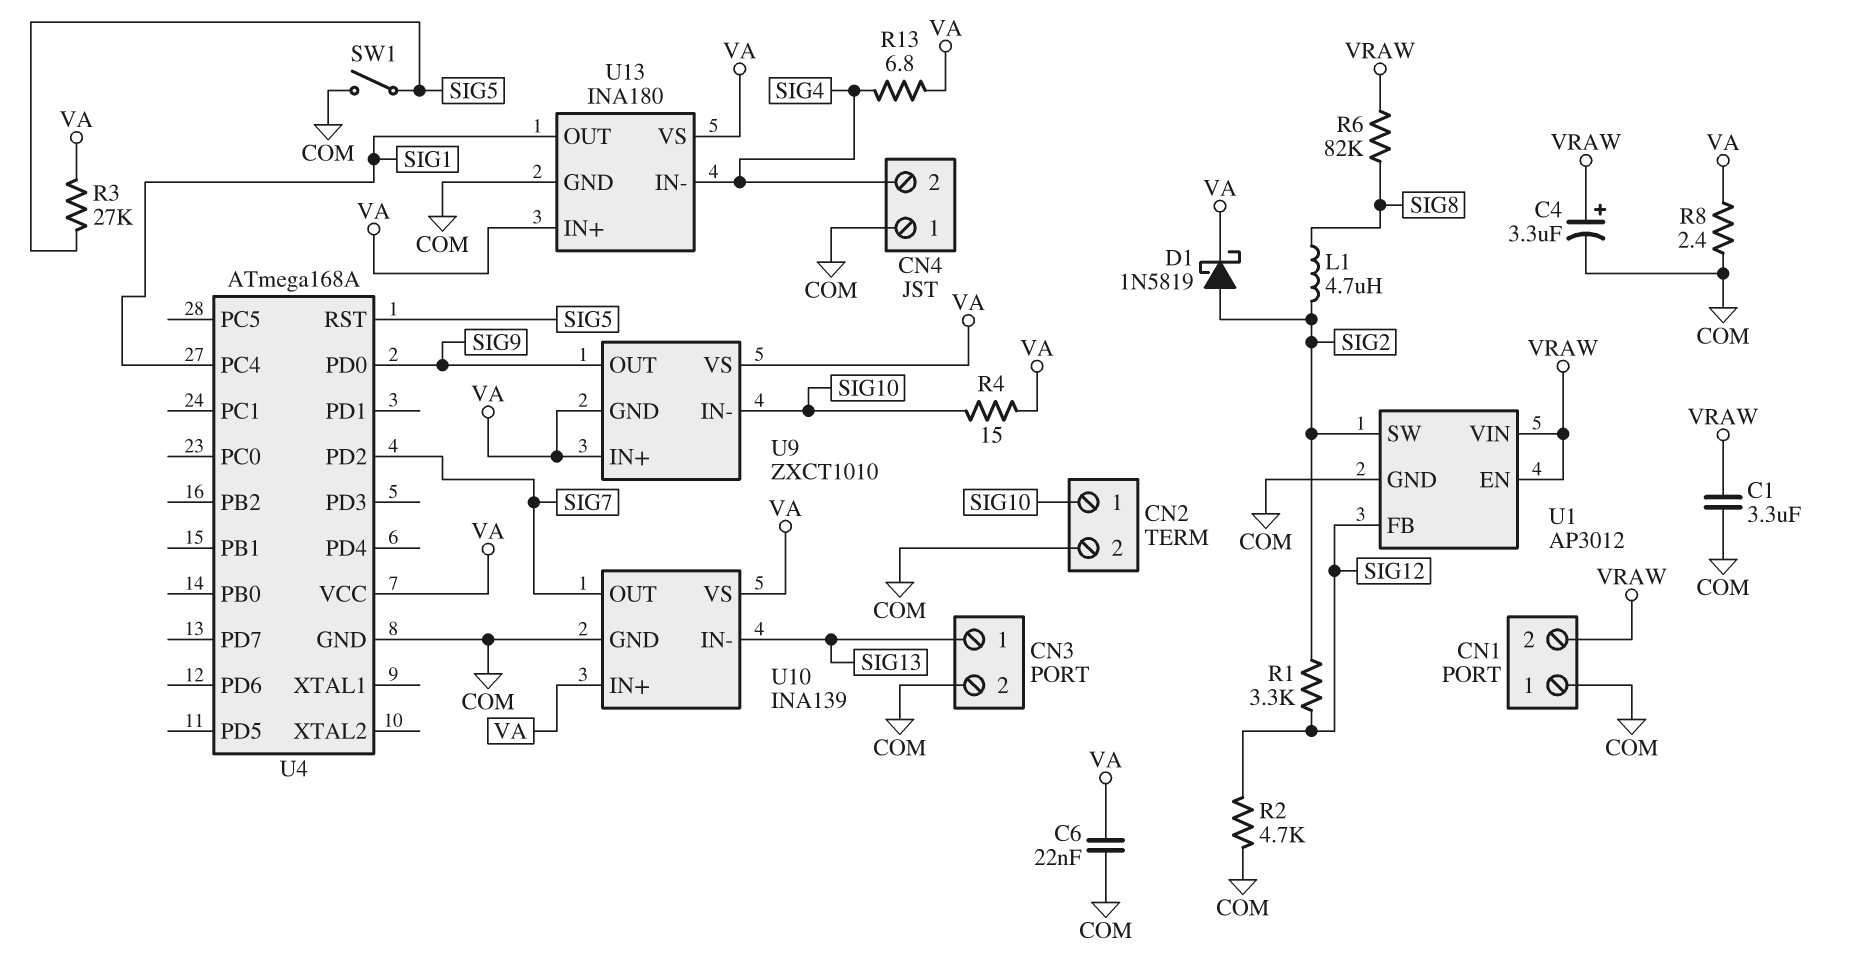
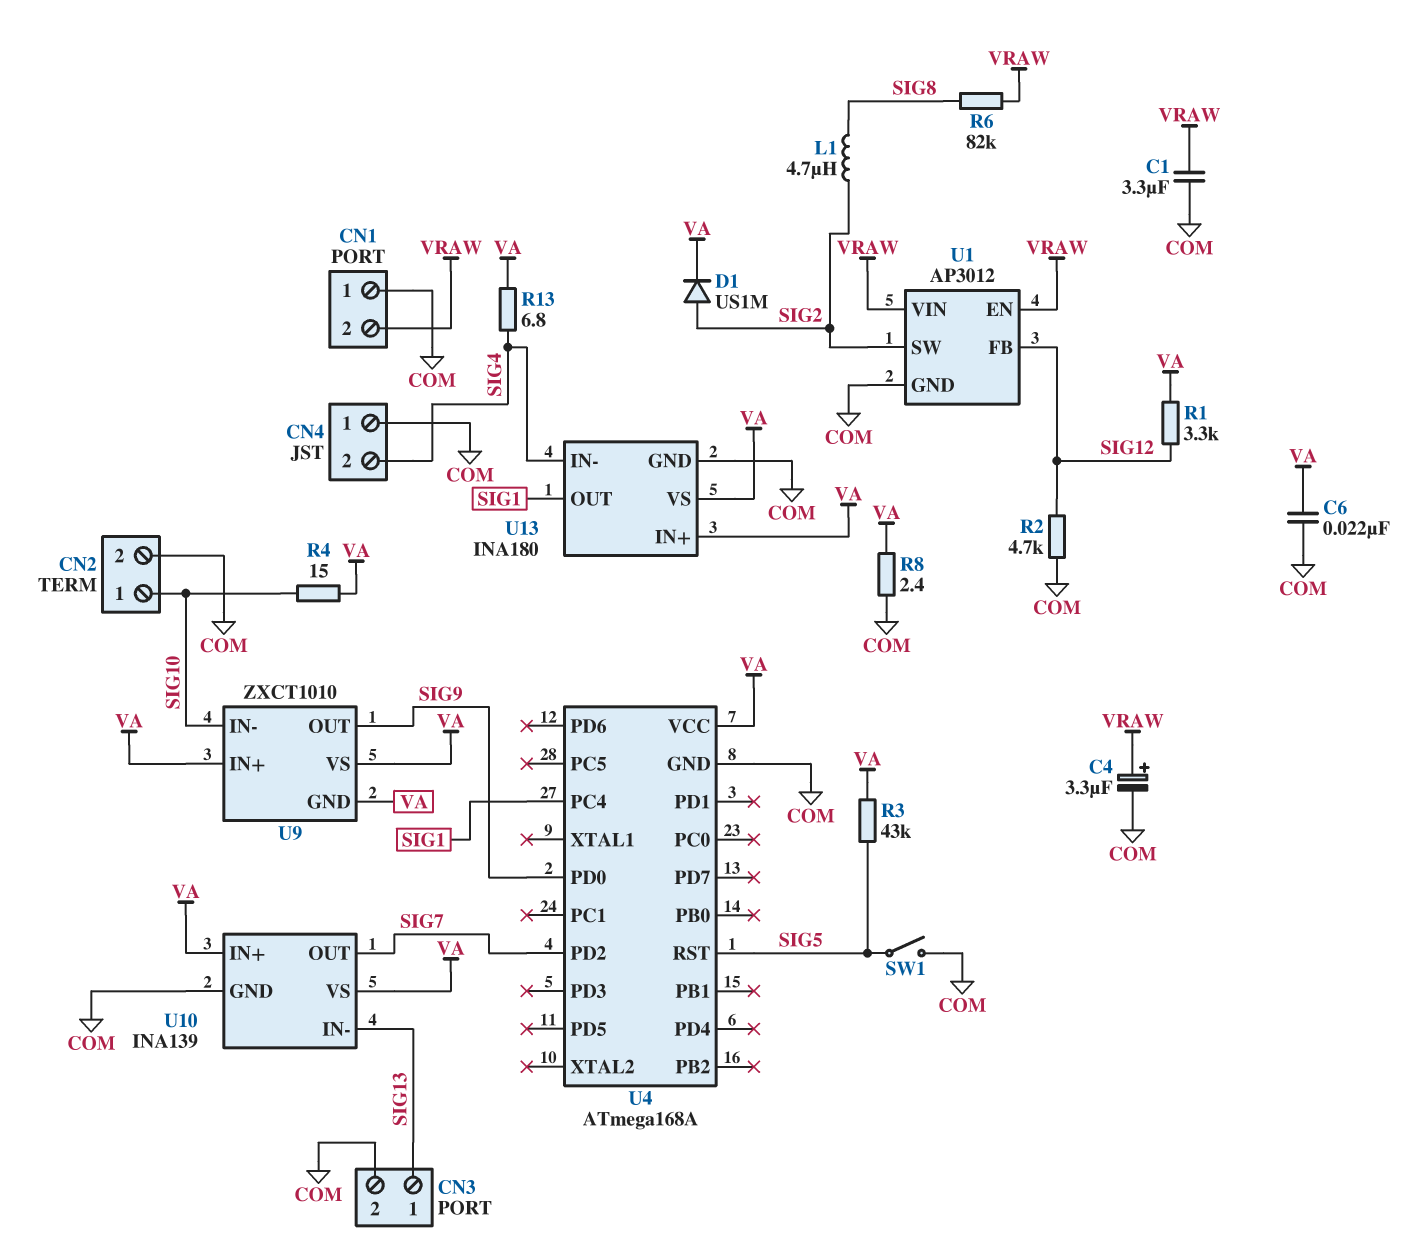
D1: schottky 1N5819 (A SIG2, K VA) -> diode US1M (A SIG2, K VA)
R1: 3.3k (SIG2, SIG12) -> 3.3k (SIG12, VA)
R3: 27k (SIG5, VA) -> 43k (SIG5, VA)

